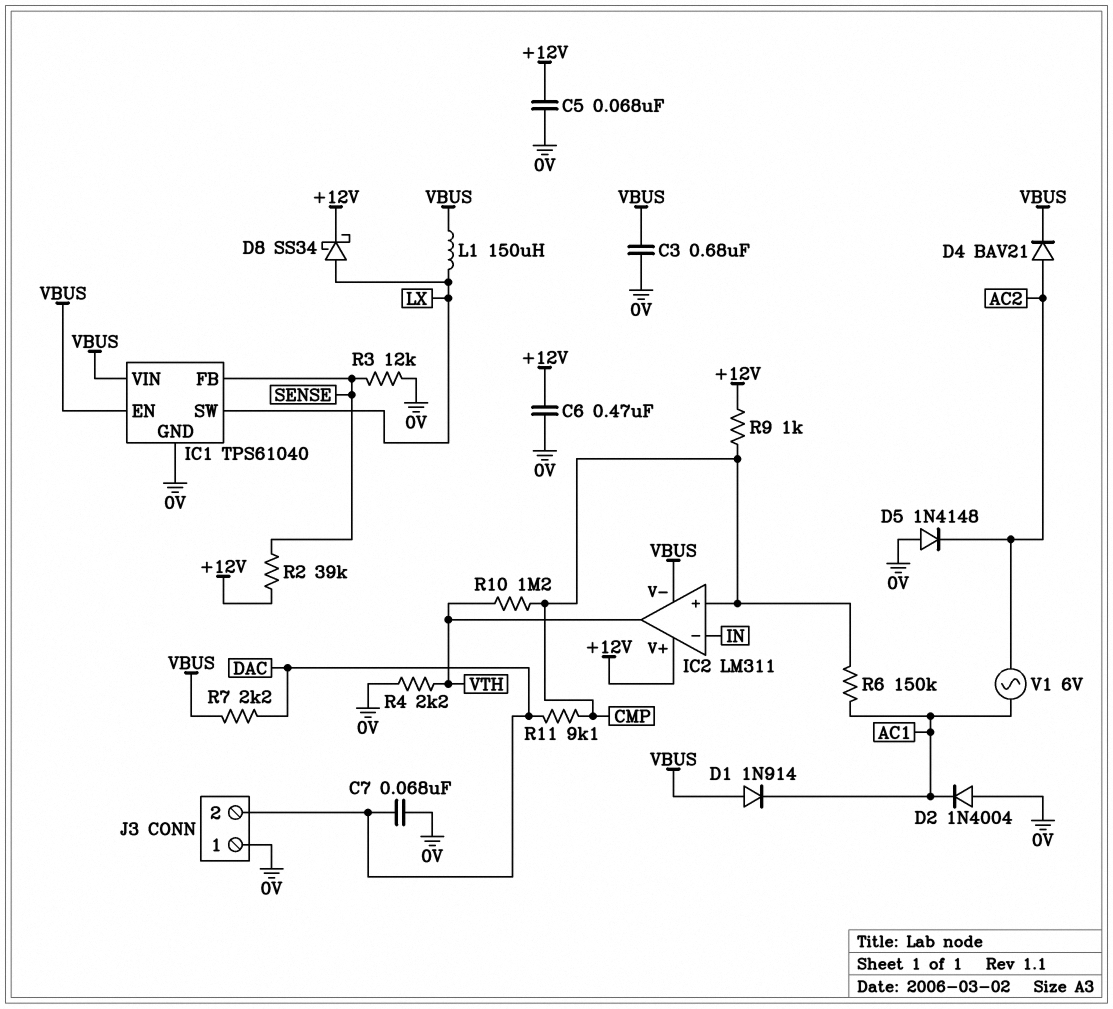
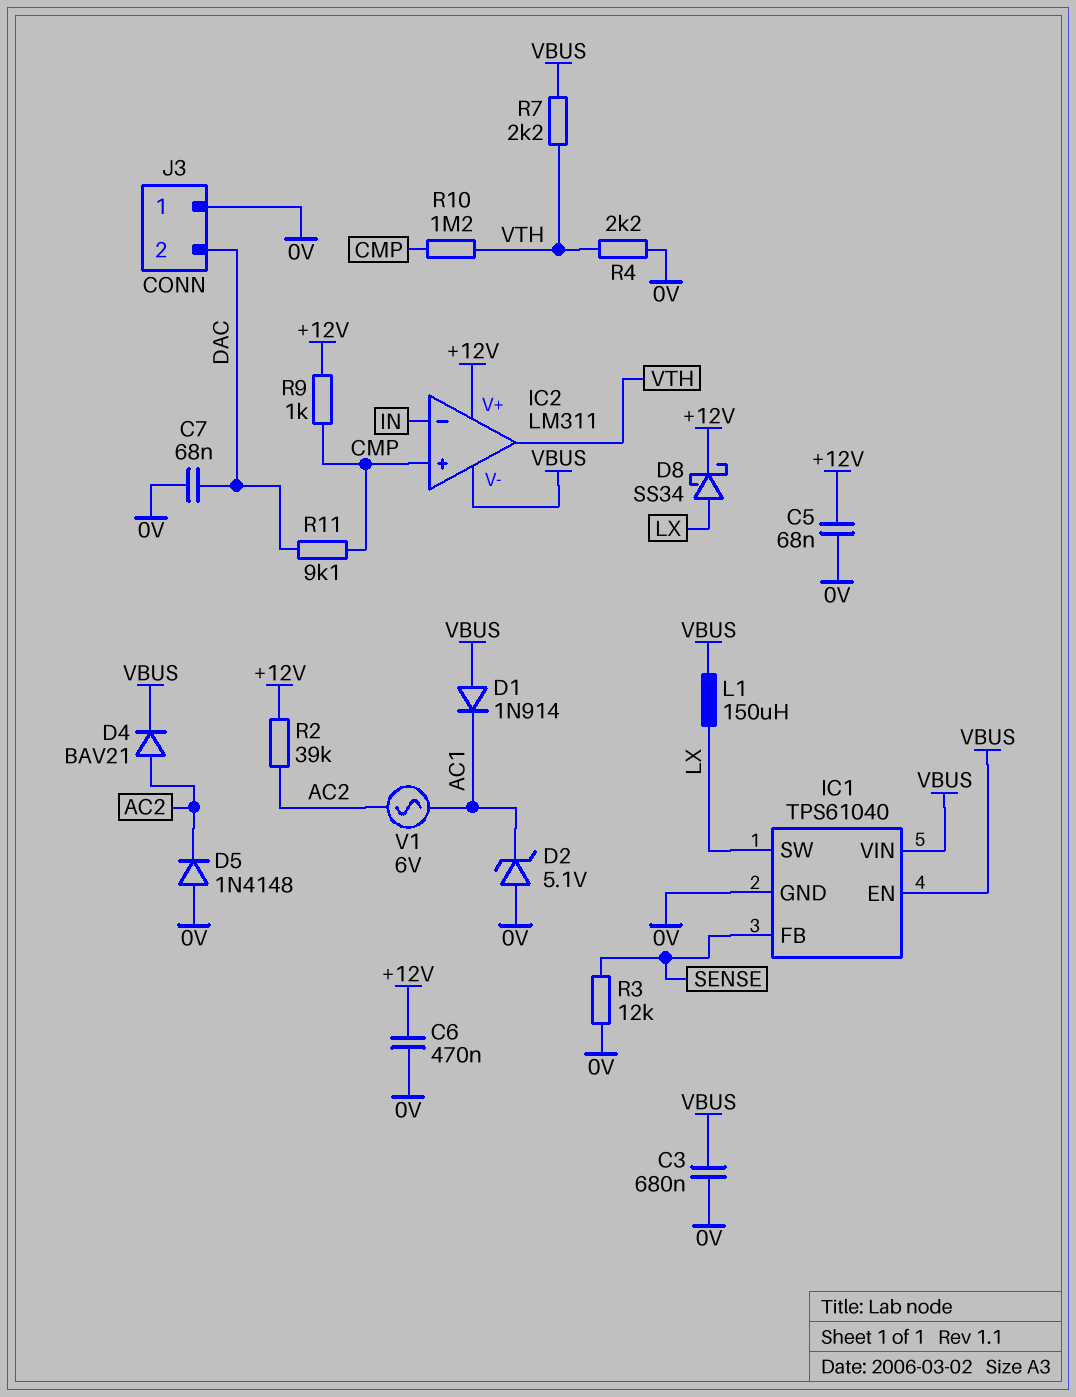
D2: diode 1N4004 (A 0V, K AC1) -> zener 5.1V (A 0V, K AC1)
R2: 39k (+12V, SENSE) -> 39k (+12V, AC2)
R6: 150k (AC1, CMP) -> none
R7: 2.2k (DAC, VBUS) -> 2.2k (VBUS, VTH)

